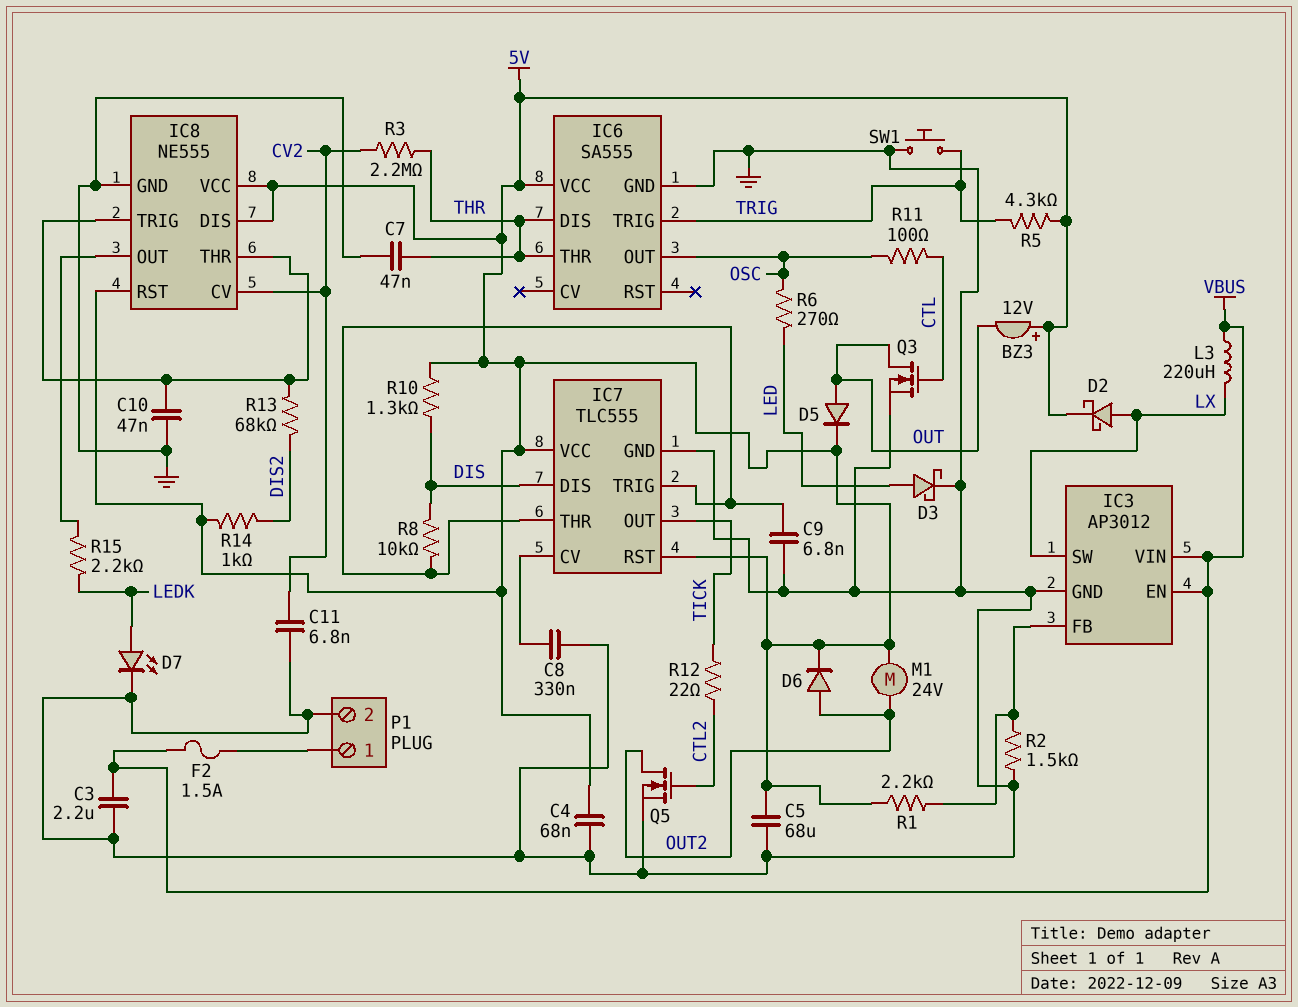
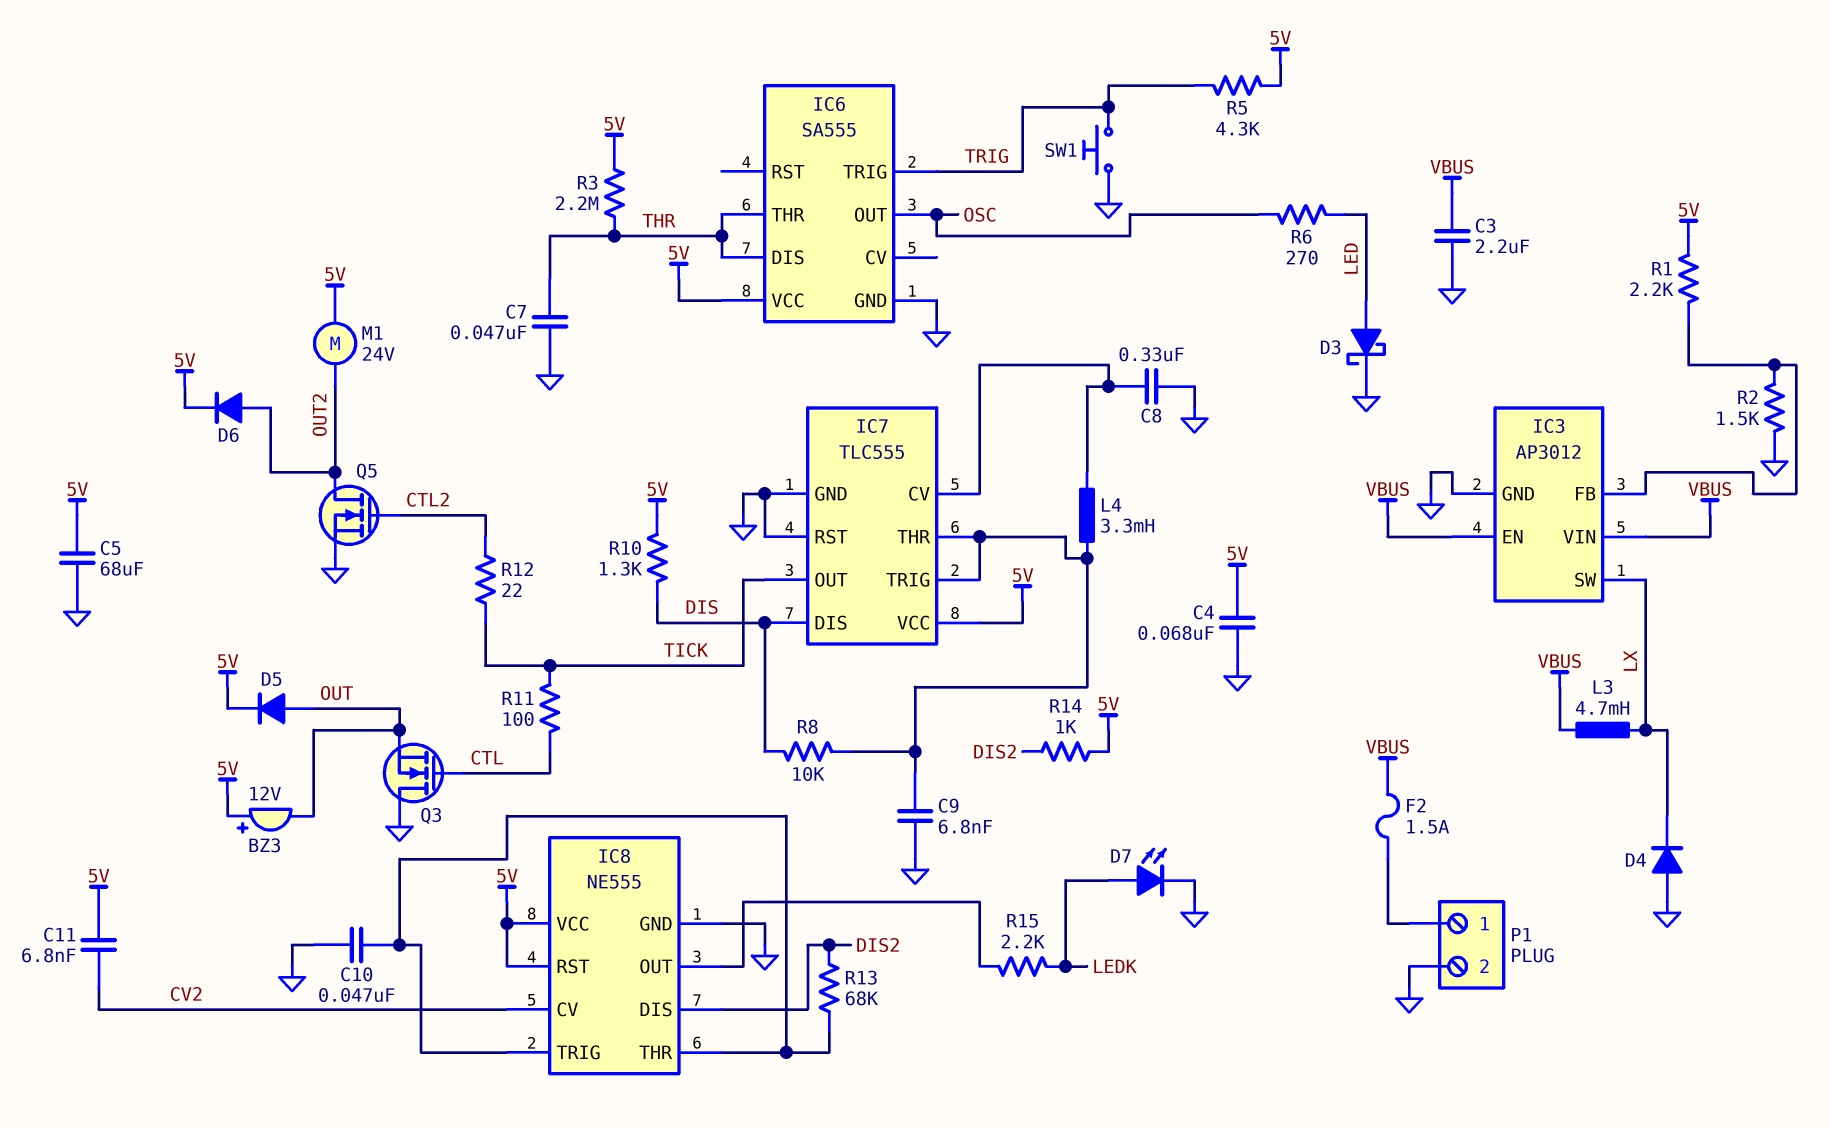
C11: 6.8nF (CV2, GND) -> 6.8nF (5V, CV2)
D2: schottky (A LX, K 5V) -> none
D4: none -> diode (A GND, K LX)
IC7 pin RST: 5V -> GND
IC8 pin DIS: 5V -> DIS2
L3: 220uH (LX, VBUS) -> 4.7mH (LX, VBUS)
L4: none -> 3.3mH (IC7/CV, IC7/THR)
Q3: NMOS (G CTL, D OUT, S GND) -> NMOS (G CTL, D GND, S OUT)
R3: 2.2M (CV2, THR) -> 2.2M (5V, THR)
R11: 100 (CTL, OSC) -> 100 (CTL, TICK)

